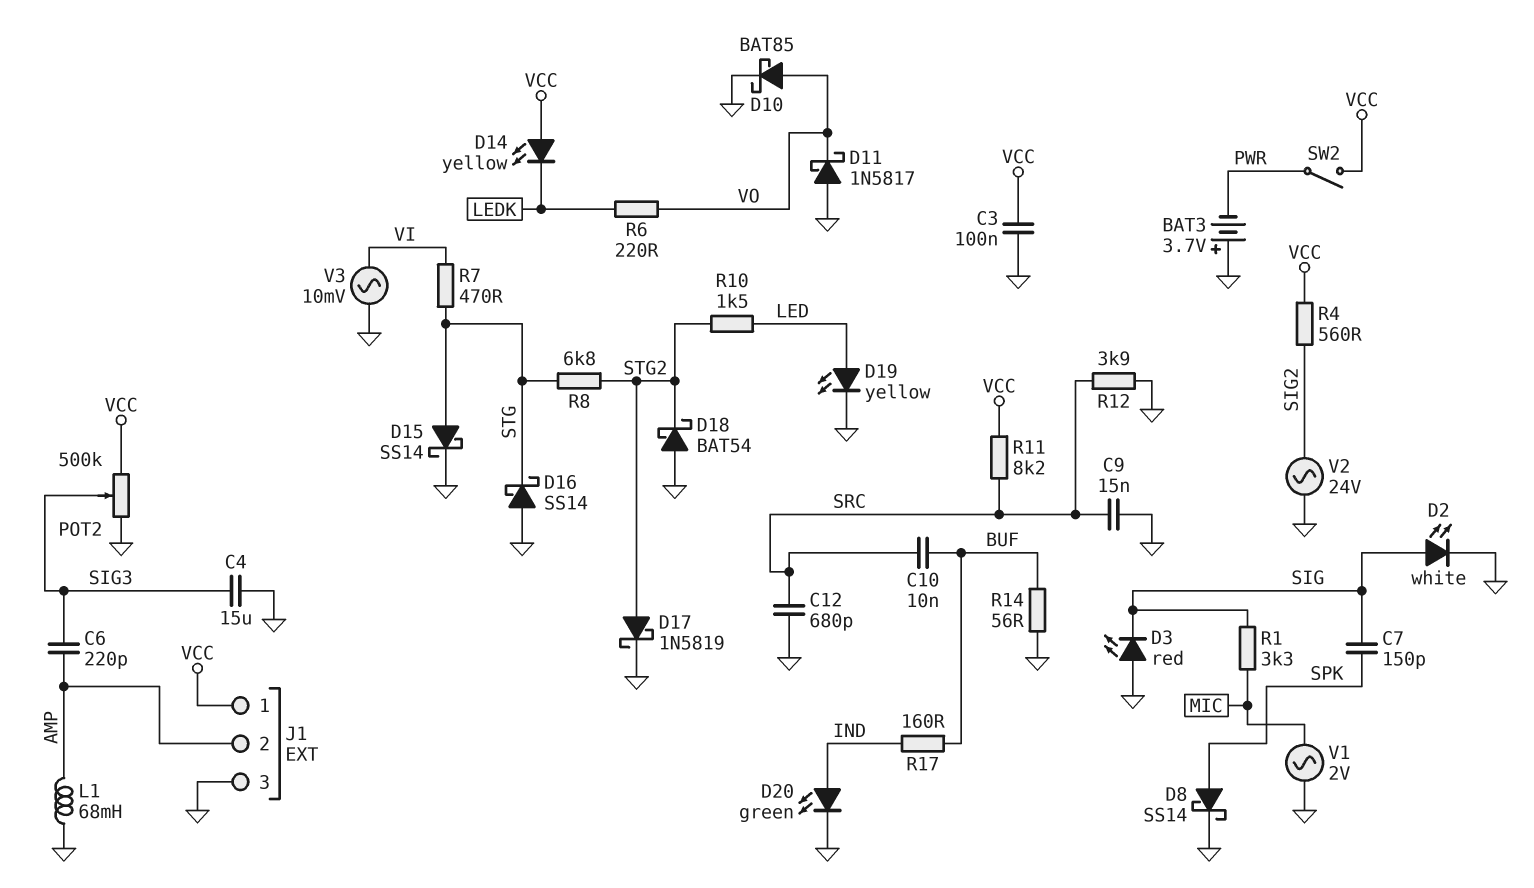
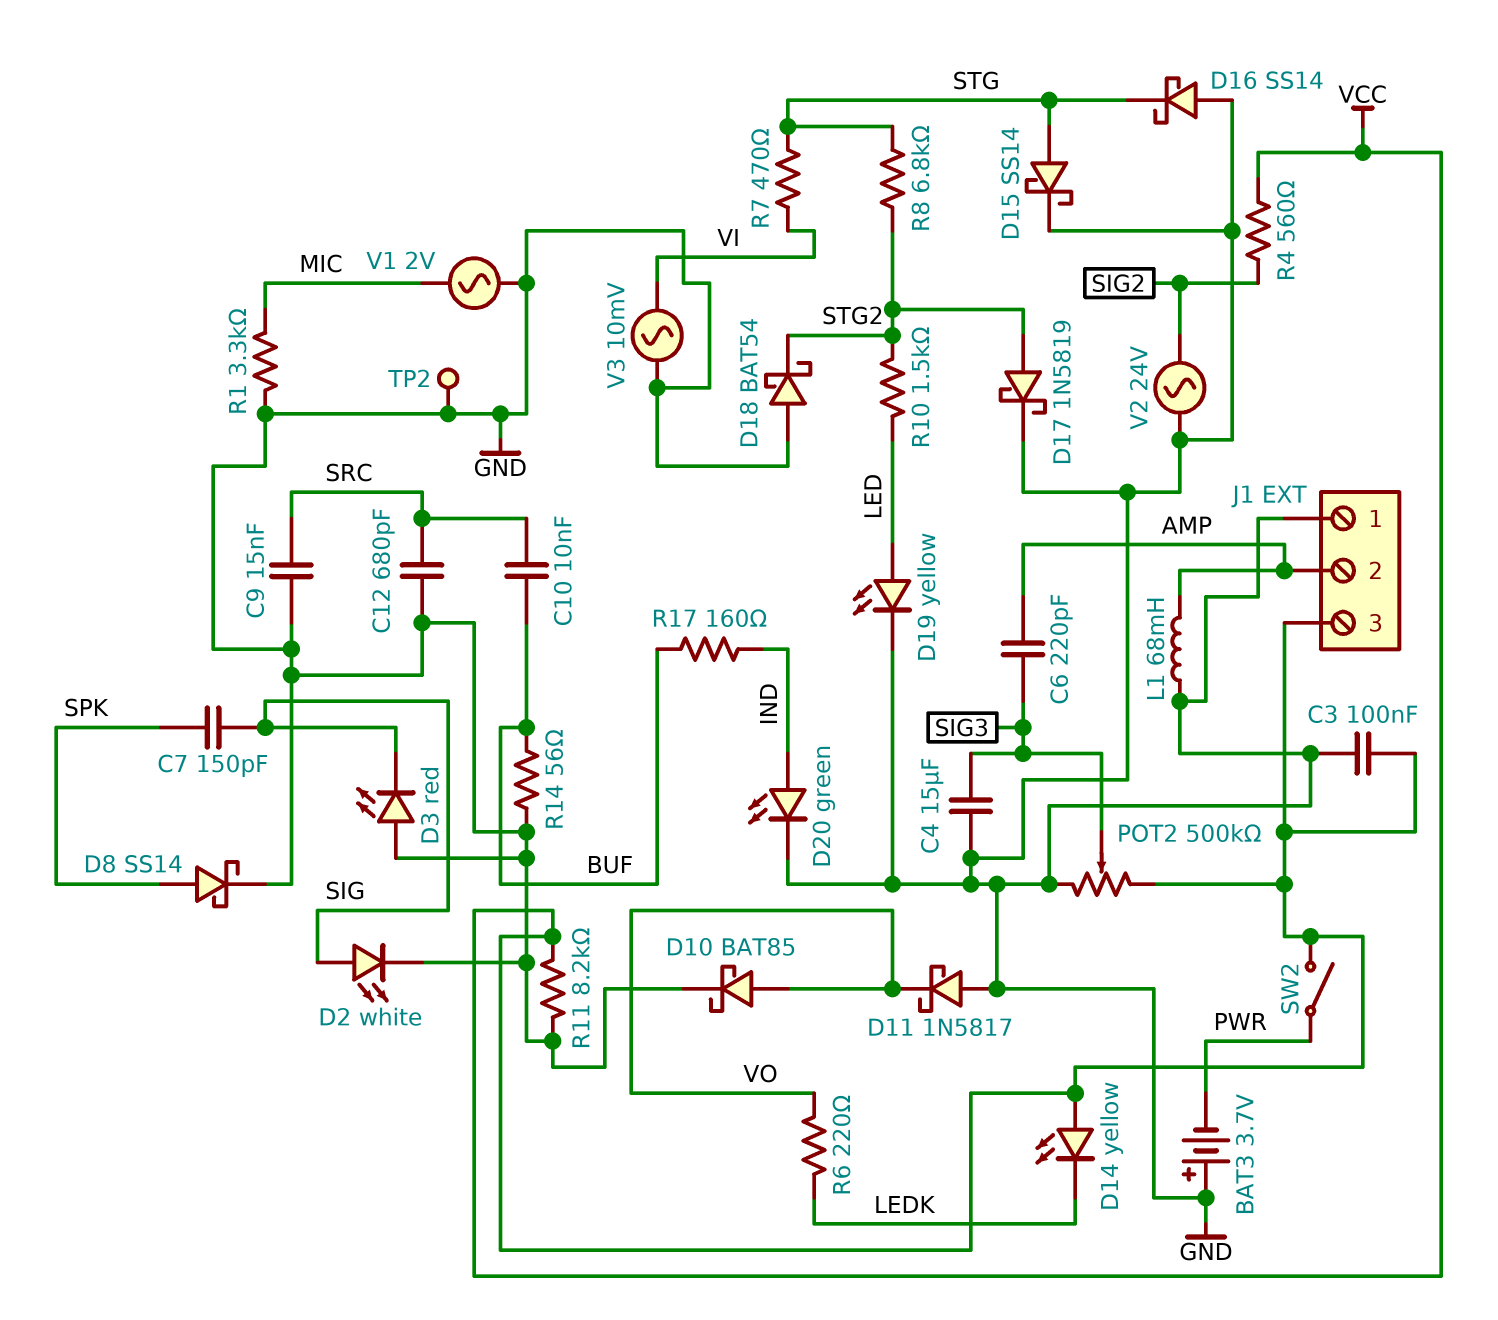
J1 pin 1: VCC -> GND
J1 pin 3: GND -> VCC
R1: 3.3k (MIC, SIG) -> 3.3k (GND, MIC)
R11: 8.2k (SRC, VCC) -> 8.2k (GND, VCC)
R12: 3.9k (GND, SRC) -> none
TP2: none -> test point (GND)

